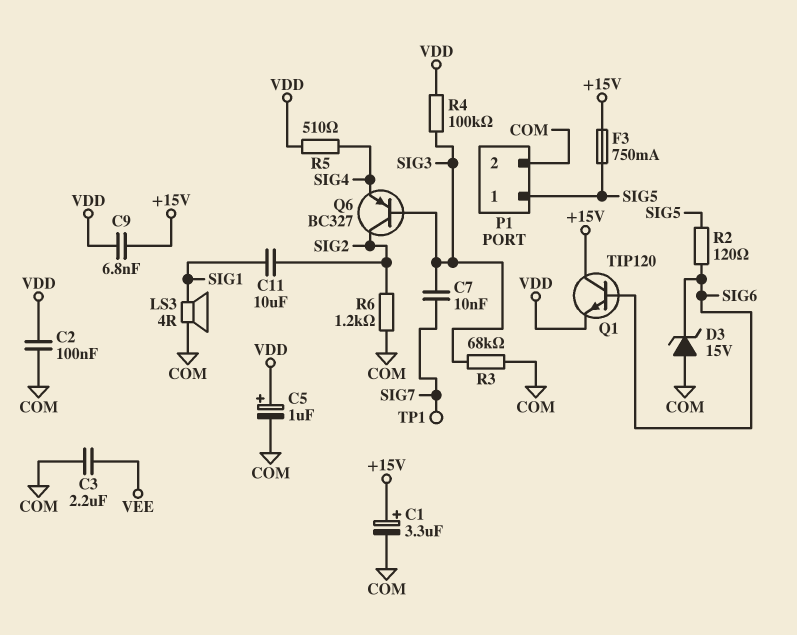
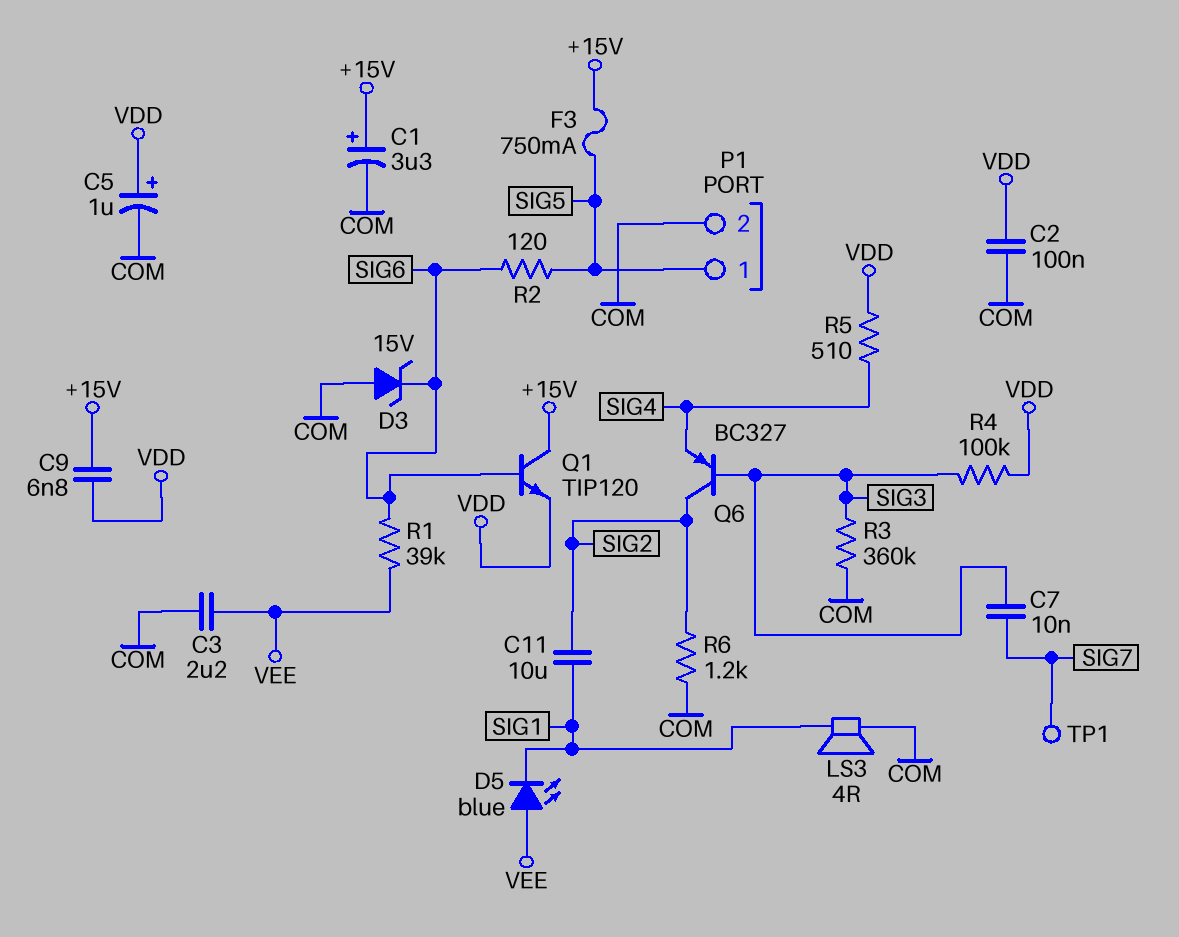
D5: none -> LED blue (A VEE, K SIG1)
R1: none -> 39k (SIG6, VEE)
R3: 68k (COM, SIG3) -> 360k (COM, SIG3)

